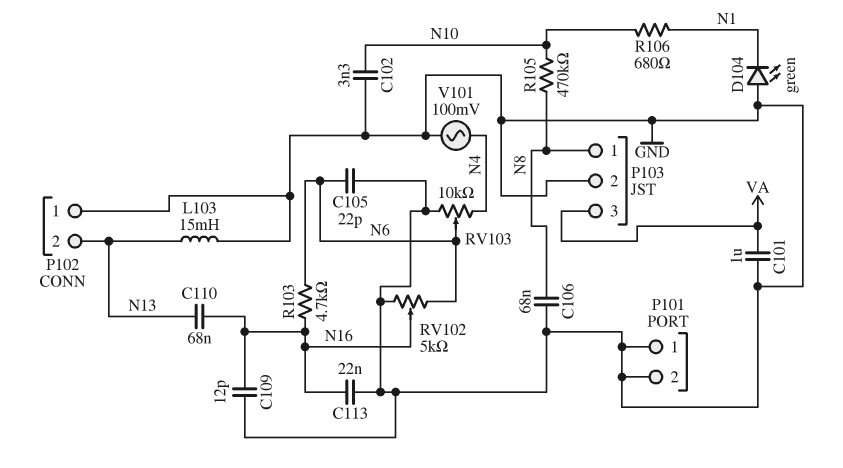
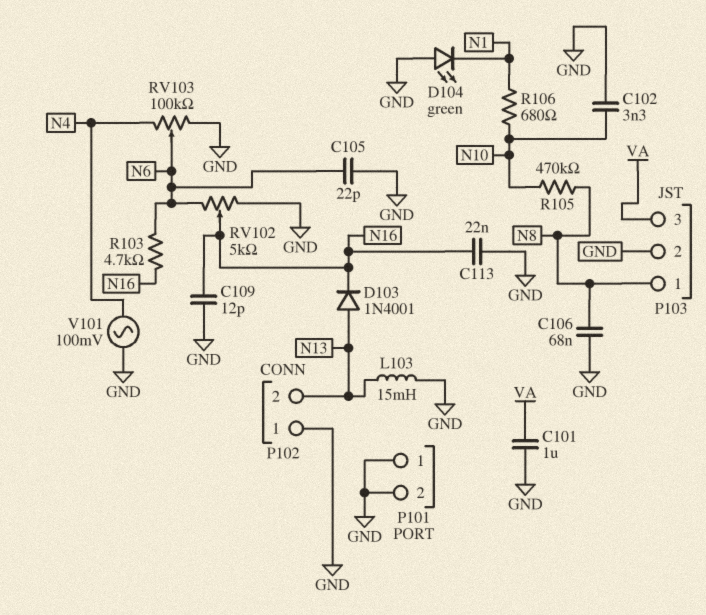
C110: 68nF (N13, N16) -> none
D103: none -> diode 1N4001 (A N13, K N16)
RV103: 10k (GND, N4, wiper N6) -> 100k (GND, N4, wiper N6)

